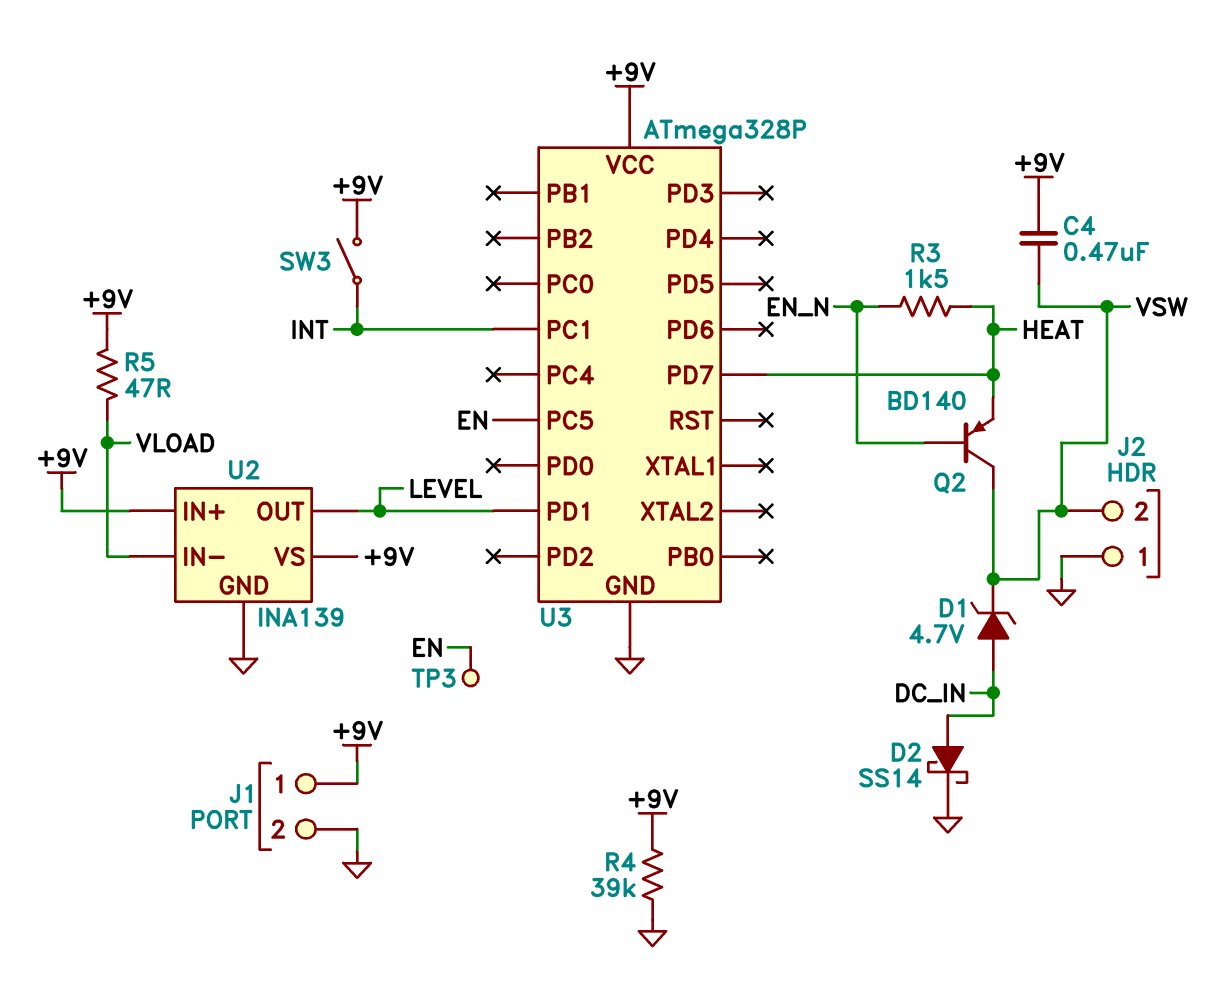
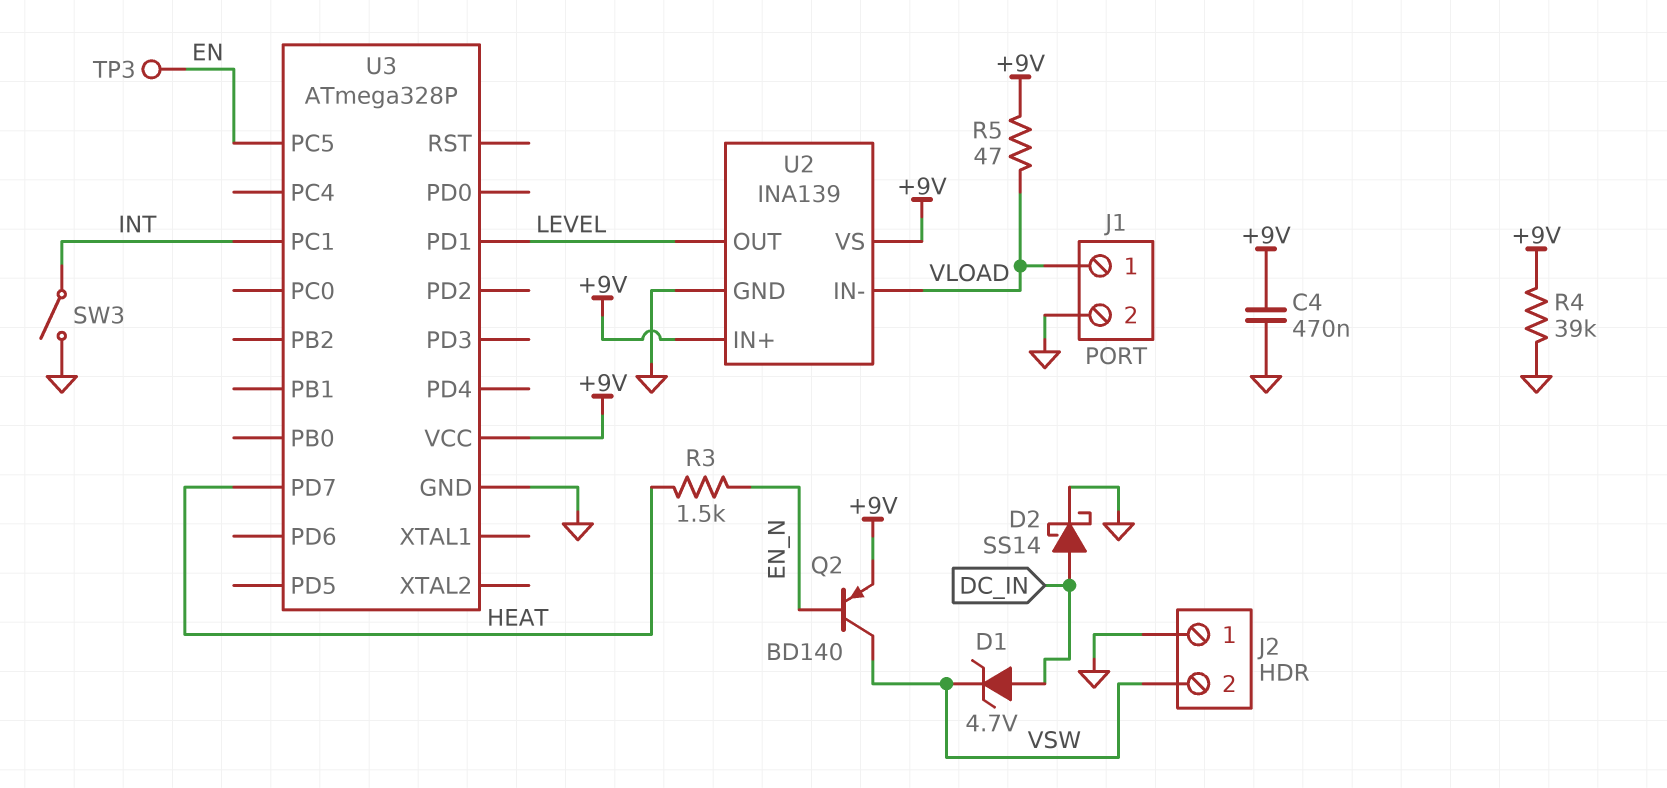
C4: 470nF (+9V, VSW) -> 470nF (+9V, GND)
J1 pin 1: +9V -> VLOAD
Q2: PNP BD140 (B EN_N, C VSW, E HEAT) -> PNP BD140 (B EN_N, C VSW, E +9V)
SW3: switch (+9V, INT) -> switch (GND, INT)

